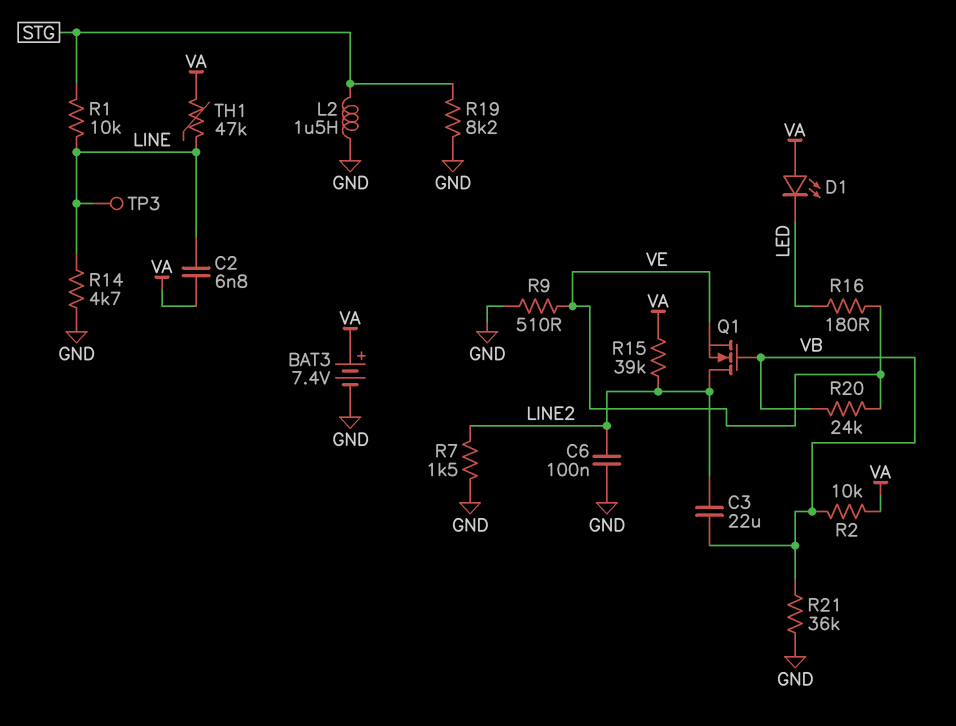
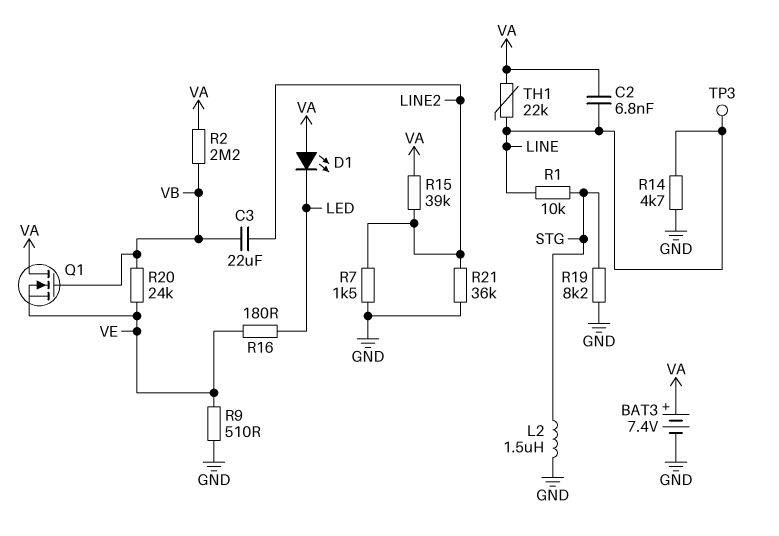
C6: 100nF (GND, LINE2) -> none
Q1: NMOS (G VB, D LINE2, S VE) -> NMOS (G VB, D VA, S VE)
R2: 10k (VA, VB) -> 2.2M (VA, VB)
R21: 36k (GND, VB) -> 36k (GND, LINE2)
TH1: 47k (LINE, VA) -> 22k (LINE, VA)

